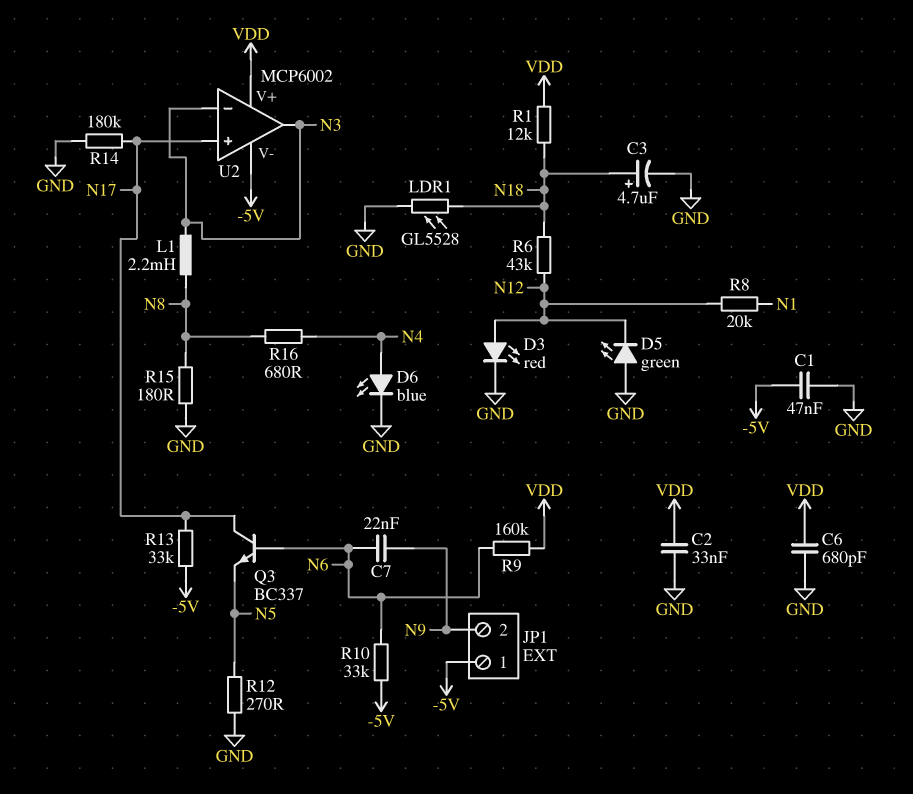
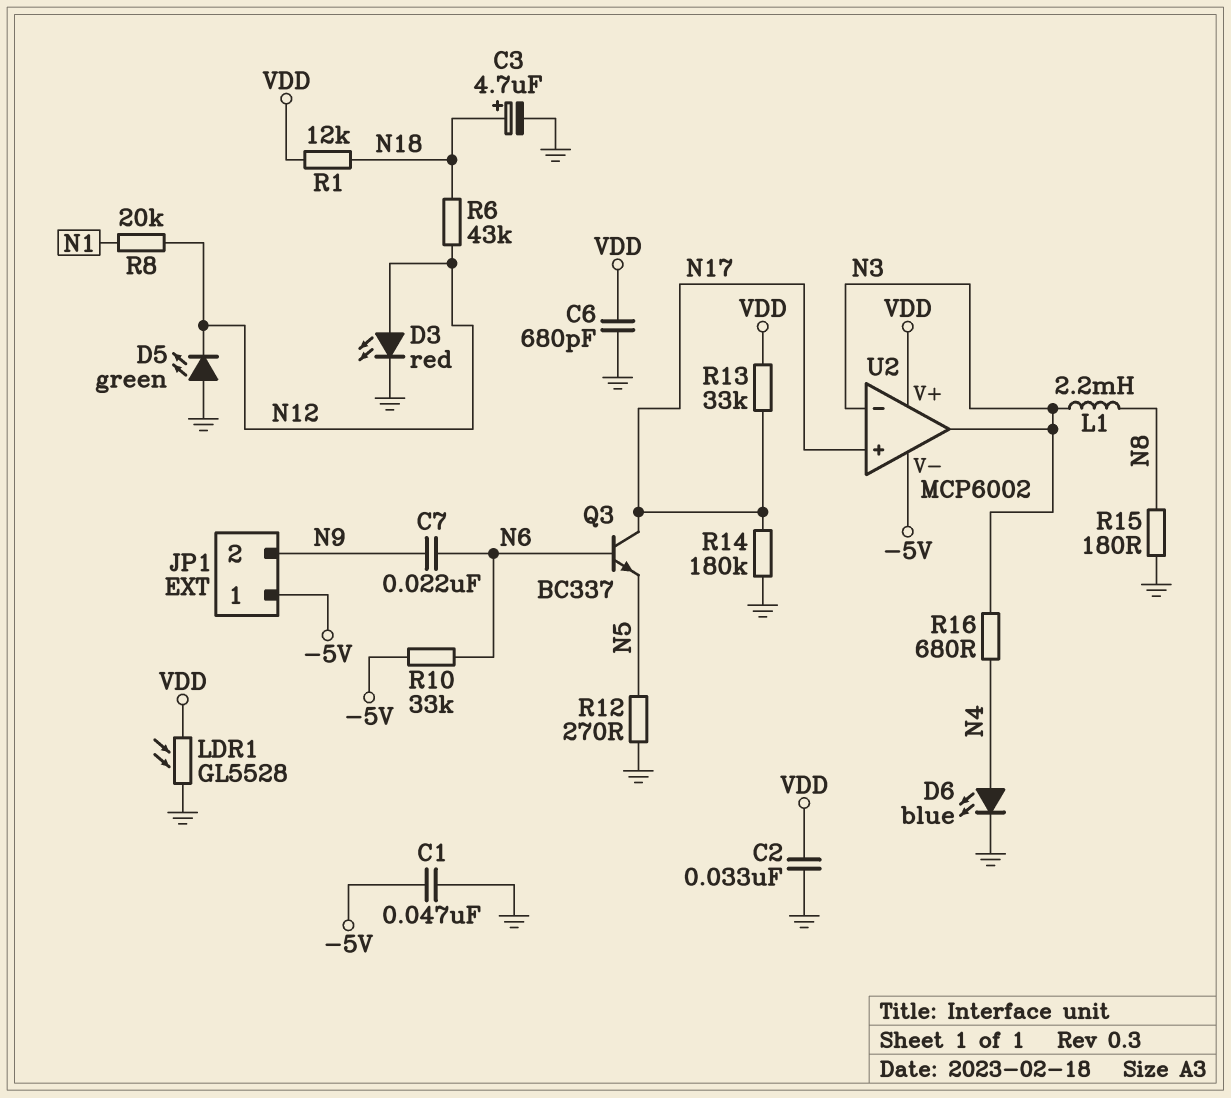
LDR1: GL5528 (GND, N18) -> GL5528 (GND, VDD)
R9: 160k (N6, VDD) -> none
R13: 33k (-5V, N17) -> 33k (N17, VDD)
R16: 680 (N4, N8) -> 680 (N3, N4)

